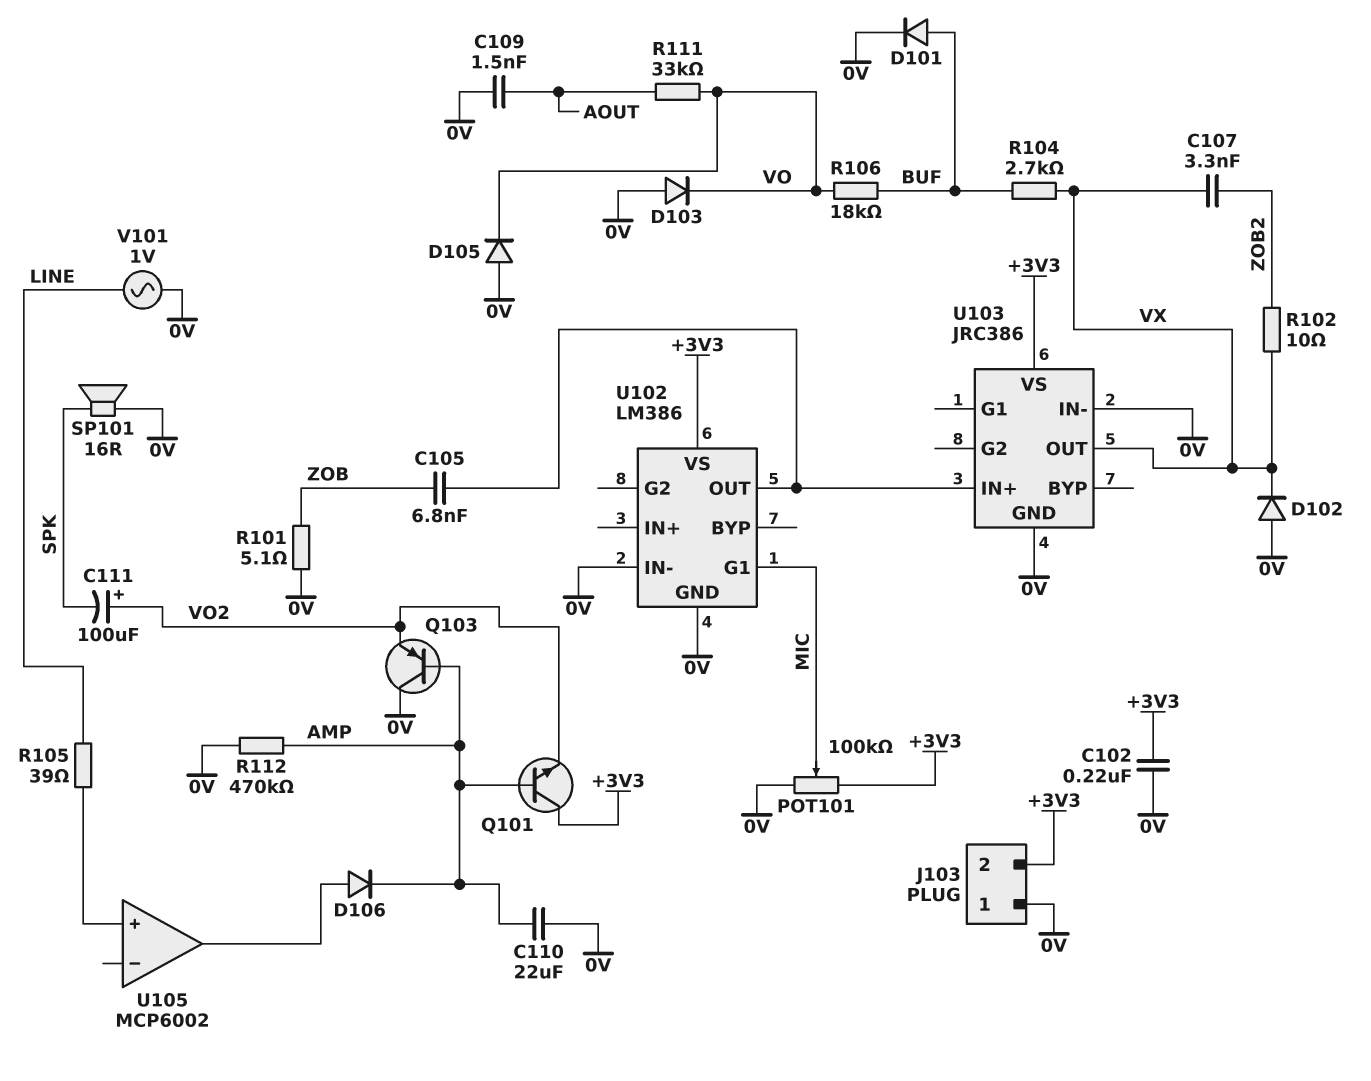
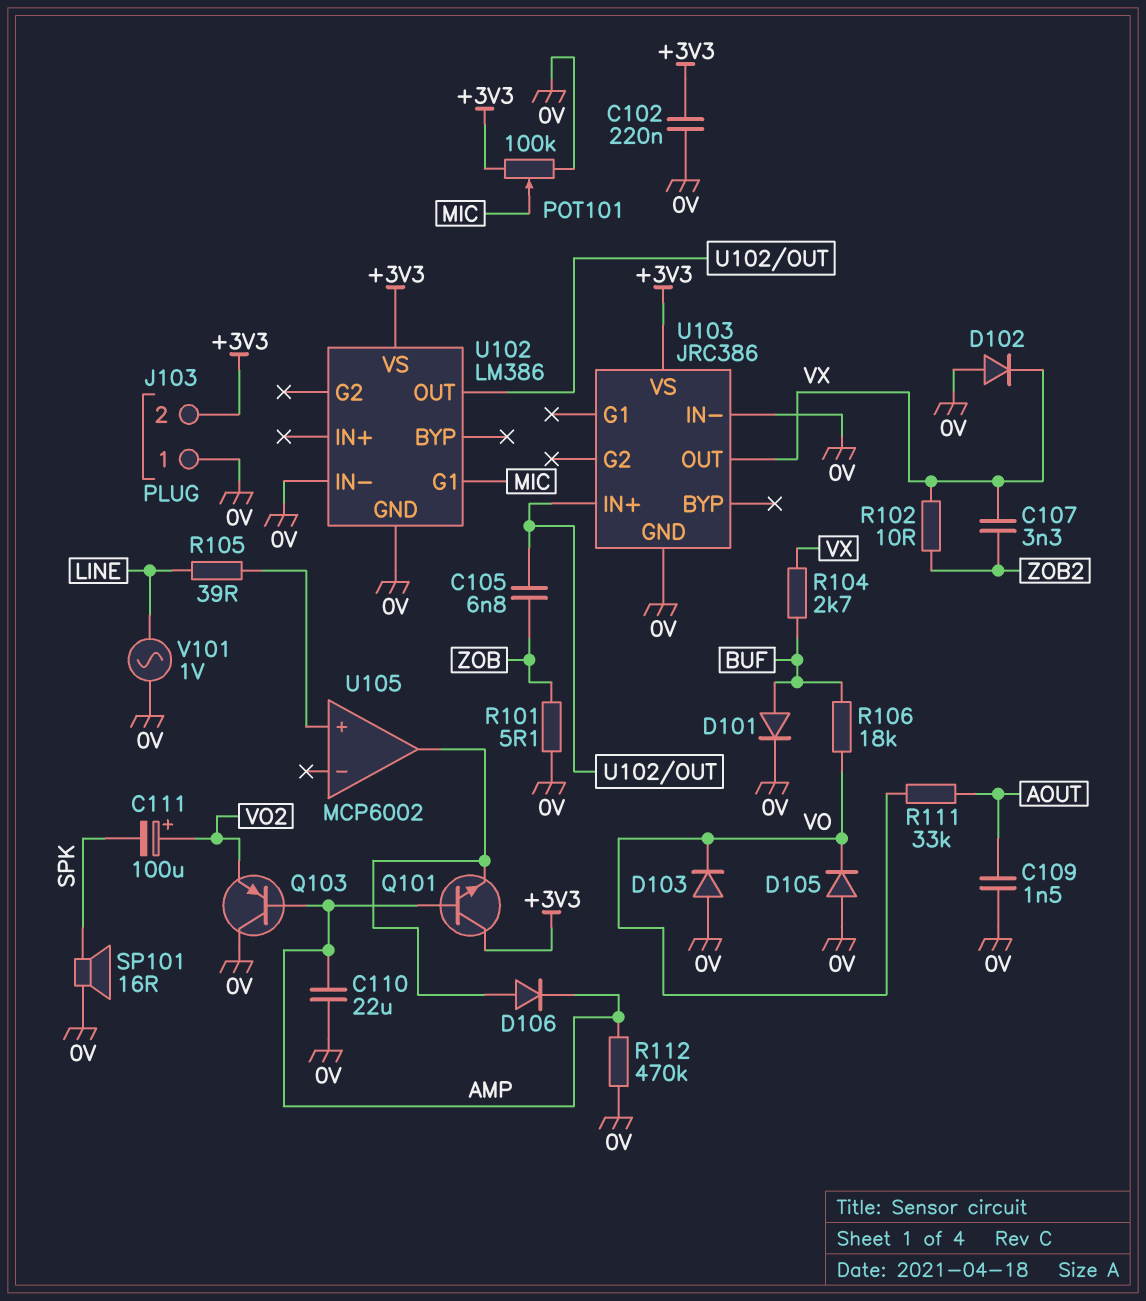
Q101: NPN (B AMP, C +3V3, E VO2) -> NPN (B AMP, C +3V3, E U105/out)

